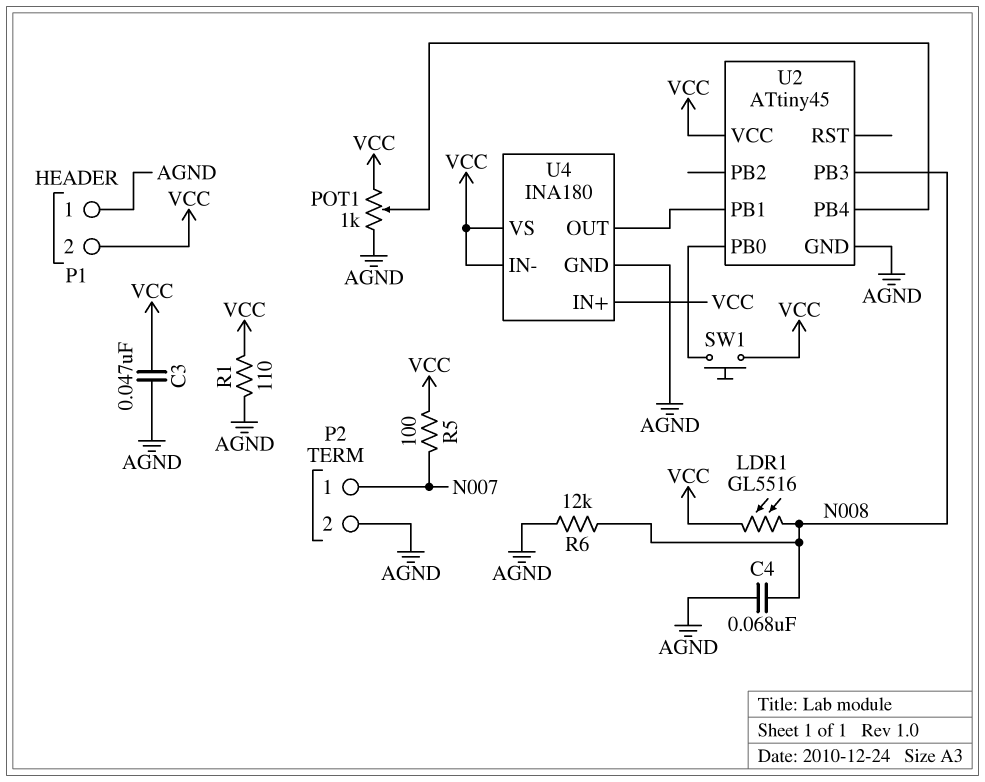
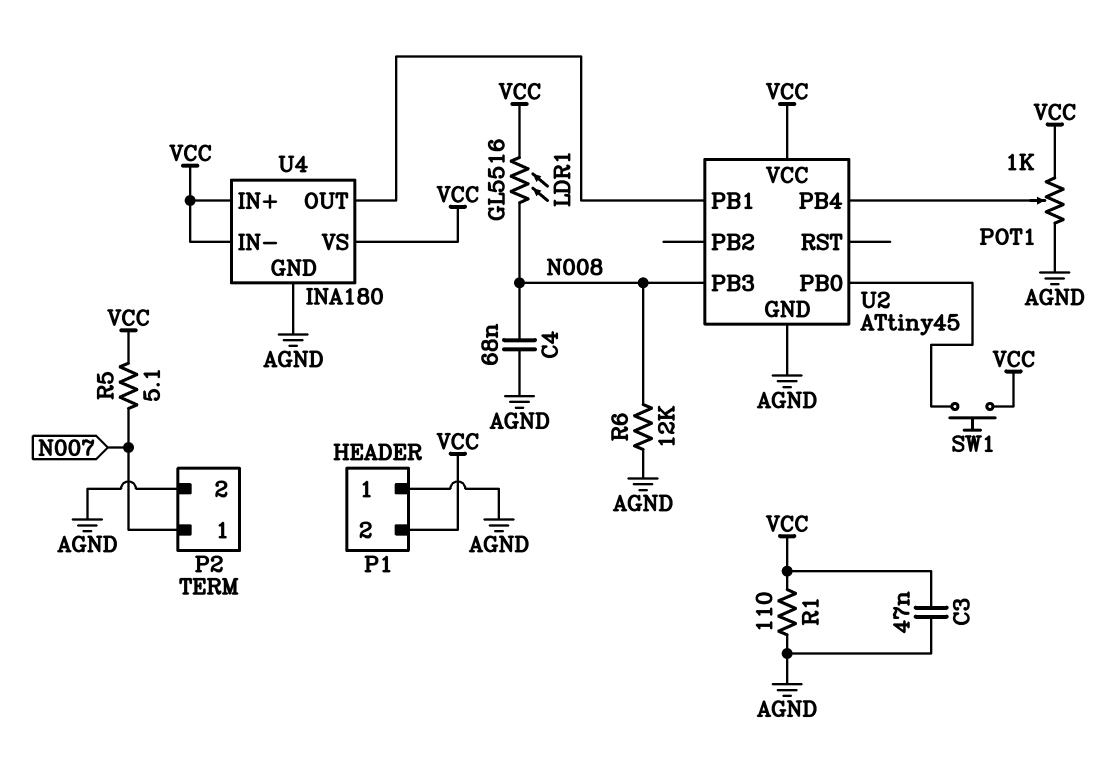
R5: 100 (N007, VCC) -> 5.1 (N007, VCC)

